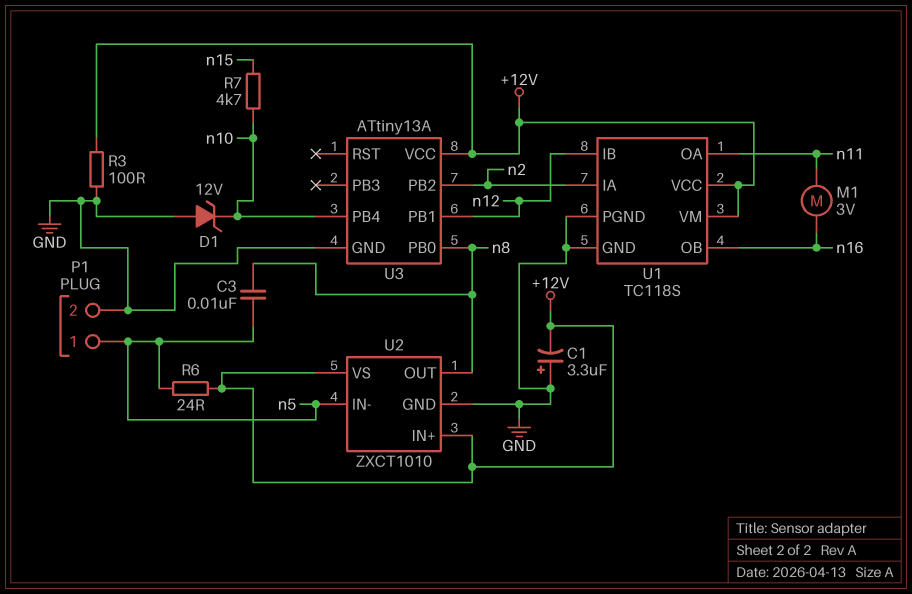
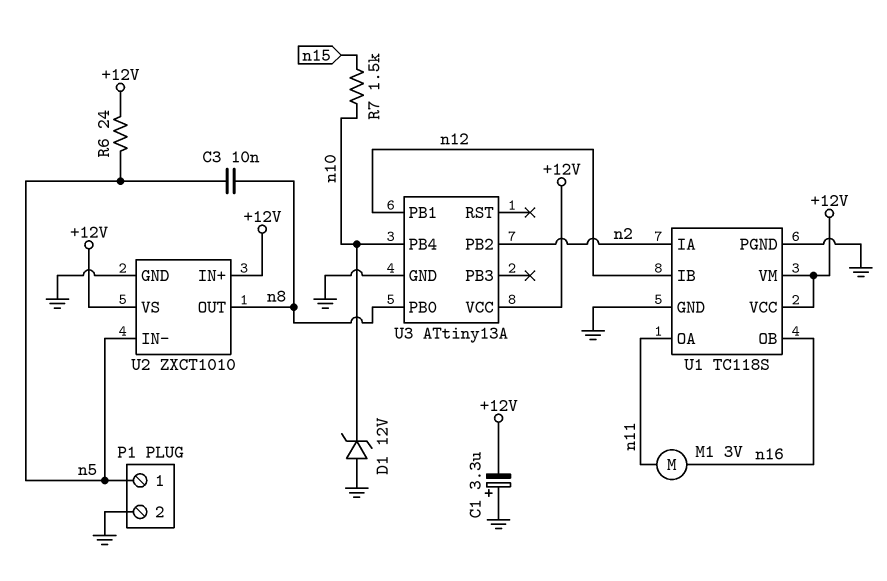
R3: 100 (+12V, GND) -> none
R7: 4.7k (n10, n15) -> 1.5k (n10, n15)

